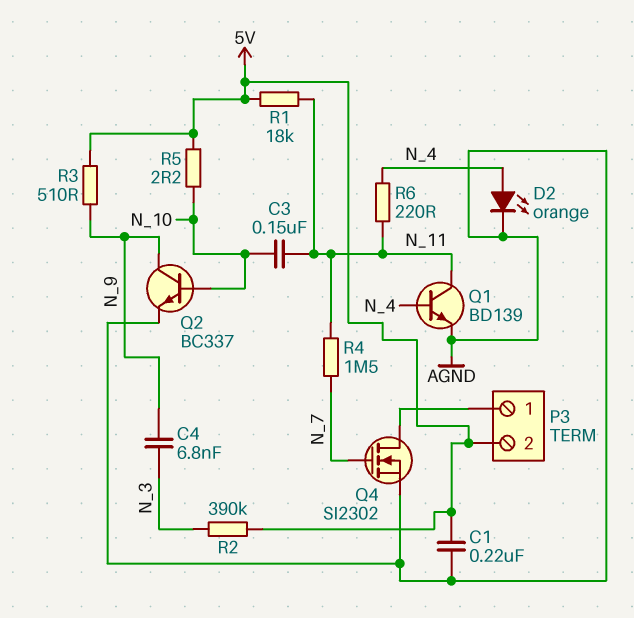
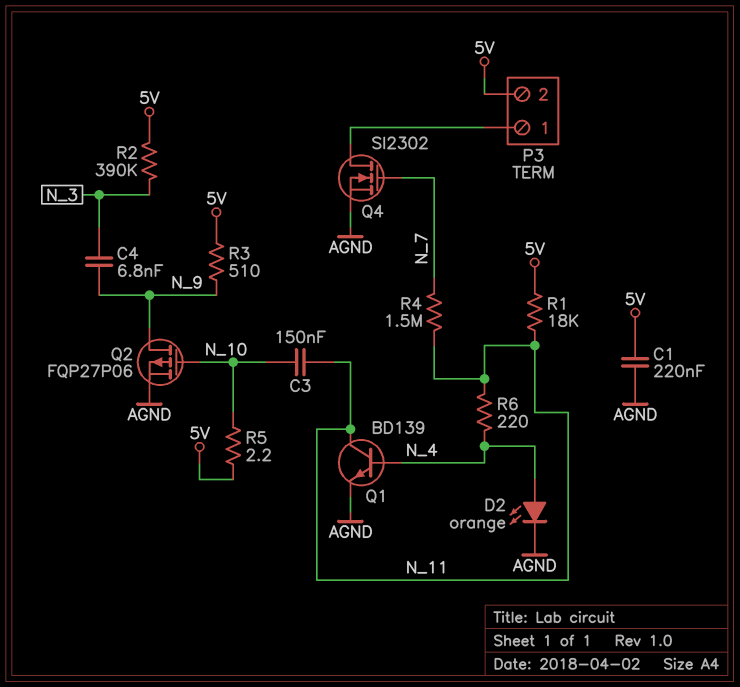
Q2: NPN BC337 (B N_10, C N_9, E AGND) -> PMOS FQP27P06 (G N_10, D N_9, S AGND)

